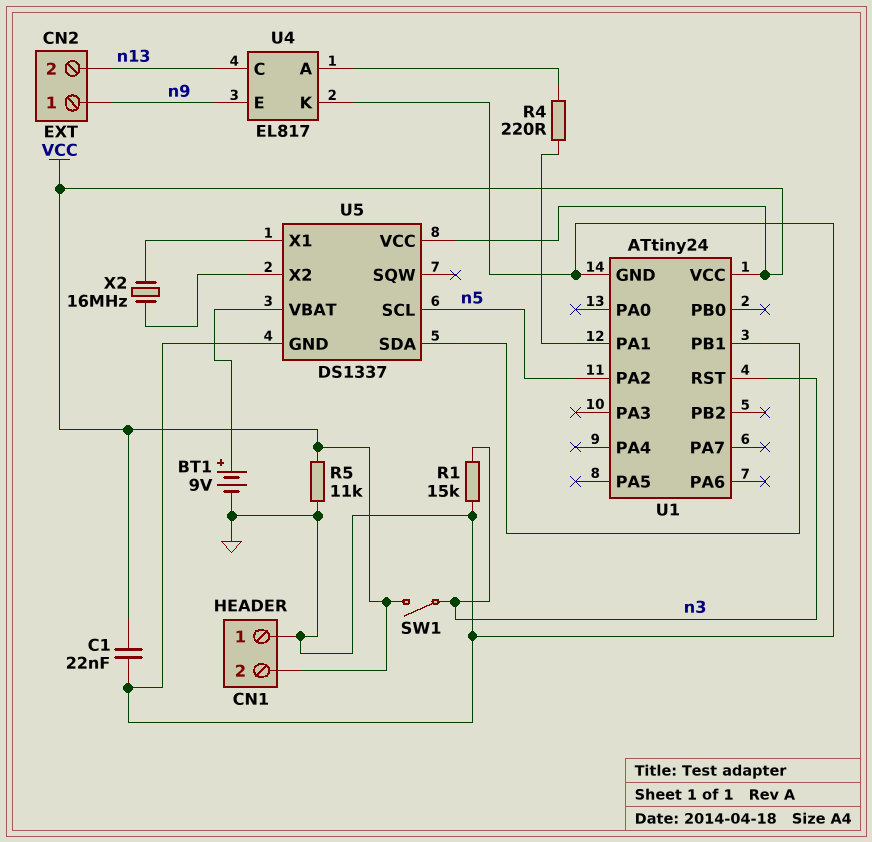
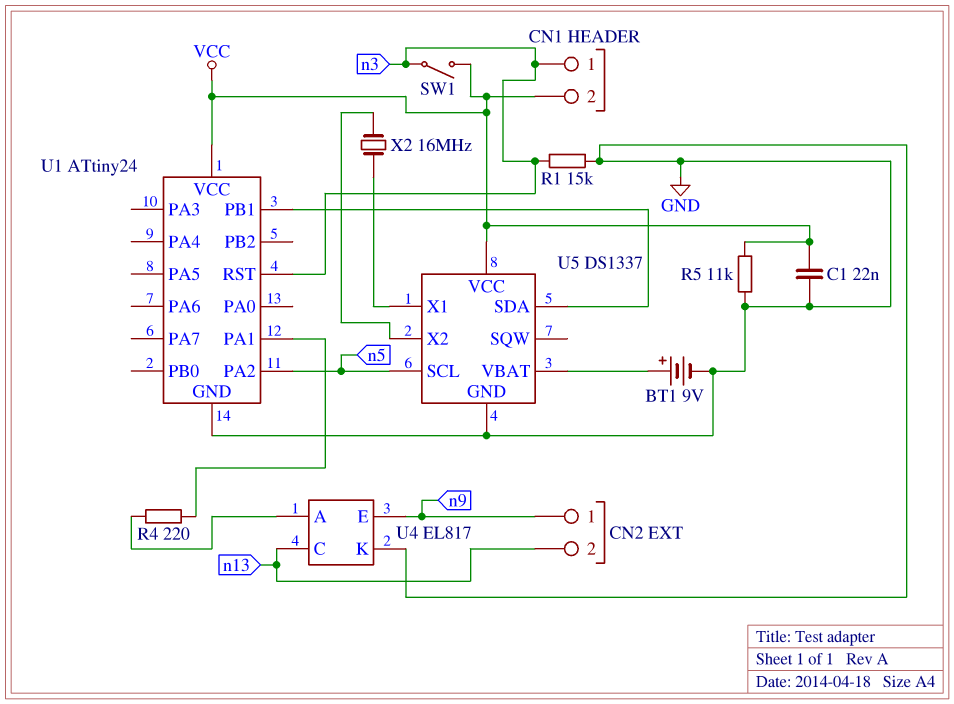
CN1 pin 1: GND -> n3

